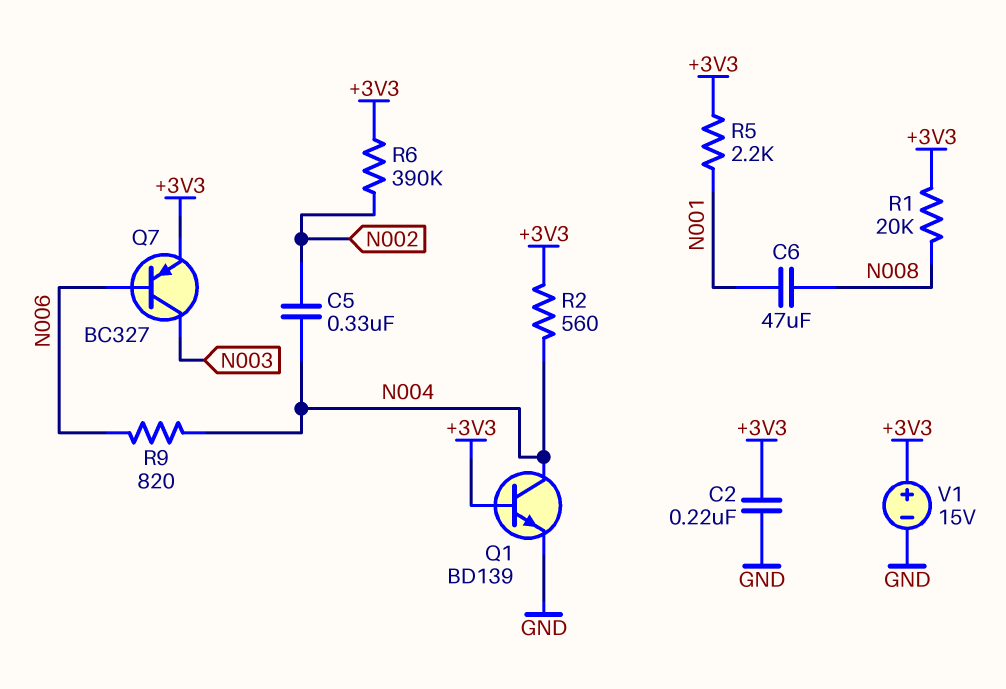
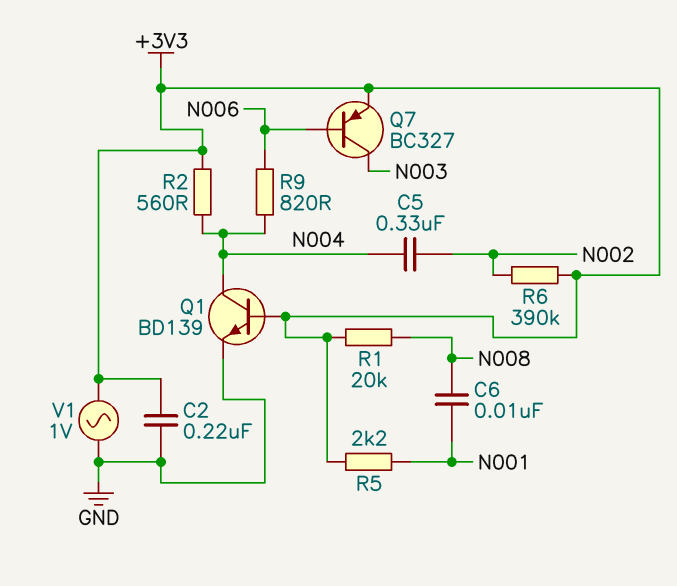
C6: 47uF (N001, N008) -> 10nF (N001, N008)
V1: 15V (plus +3V3, minus GND) -> AC 1V (+3V3, GND)

